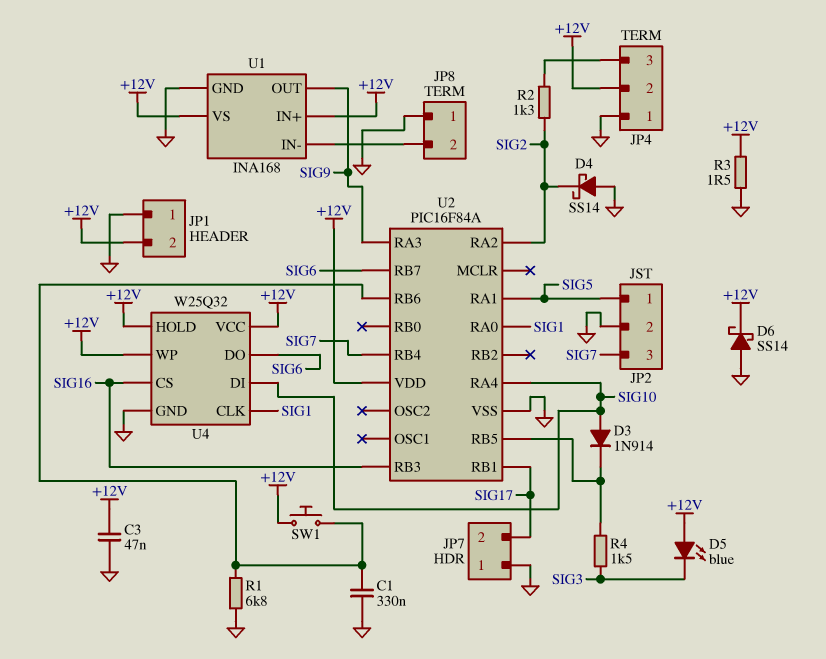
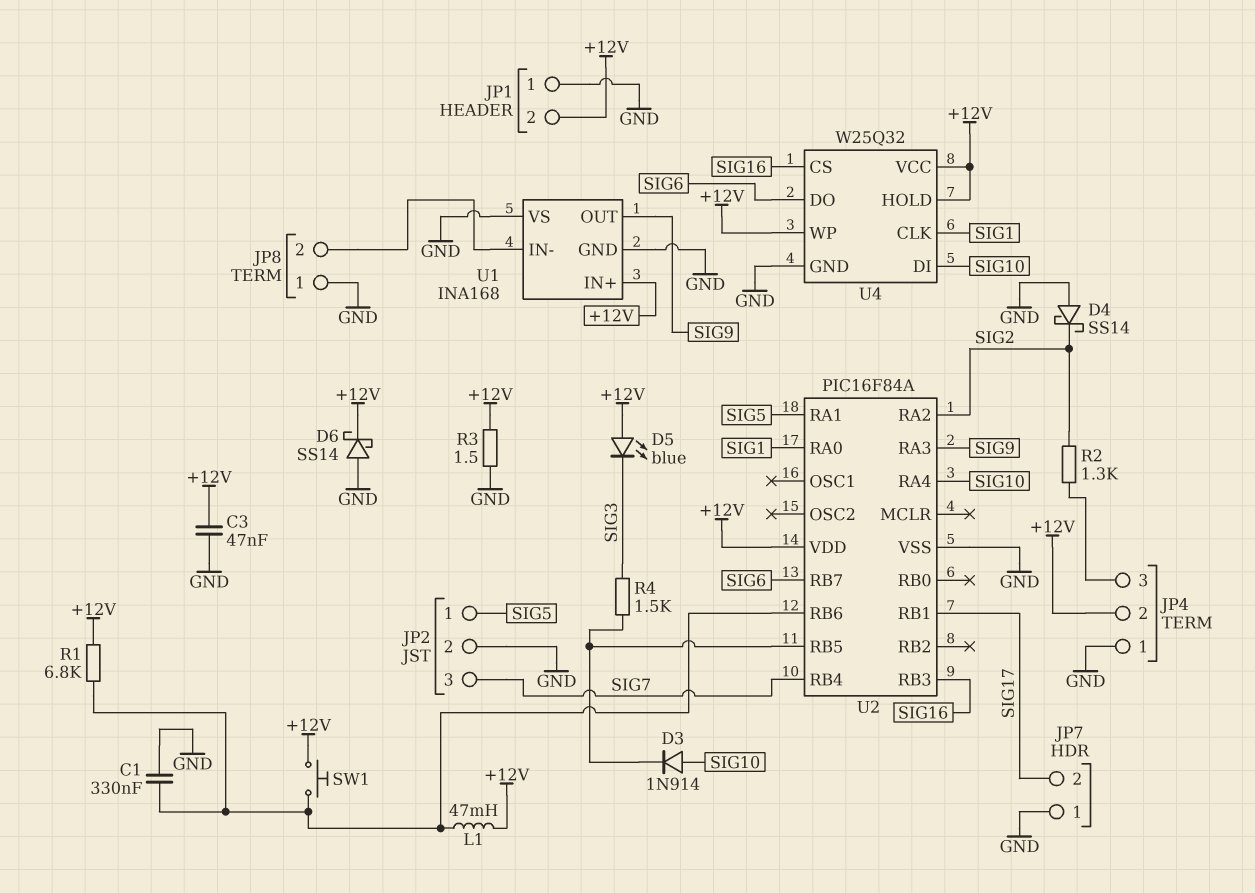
L1: none -> 47mH (+12V, U2/RB6)
R1: 6.8k (GND, U2/RB6) -> 6.8k (+12V, U2/RB6)
U1 pin VS: +12V -> GND

